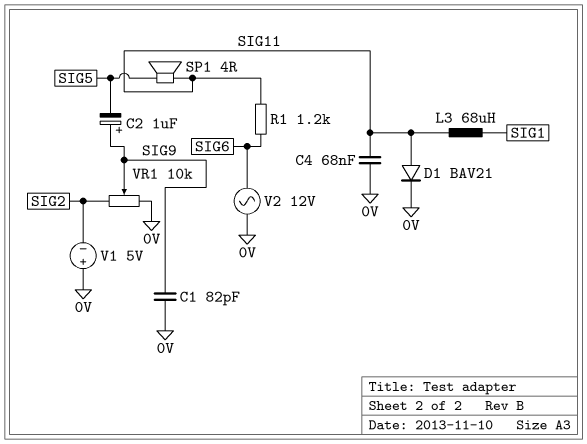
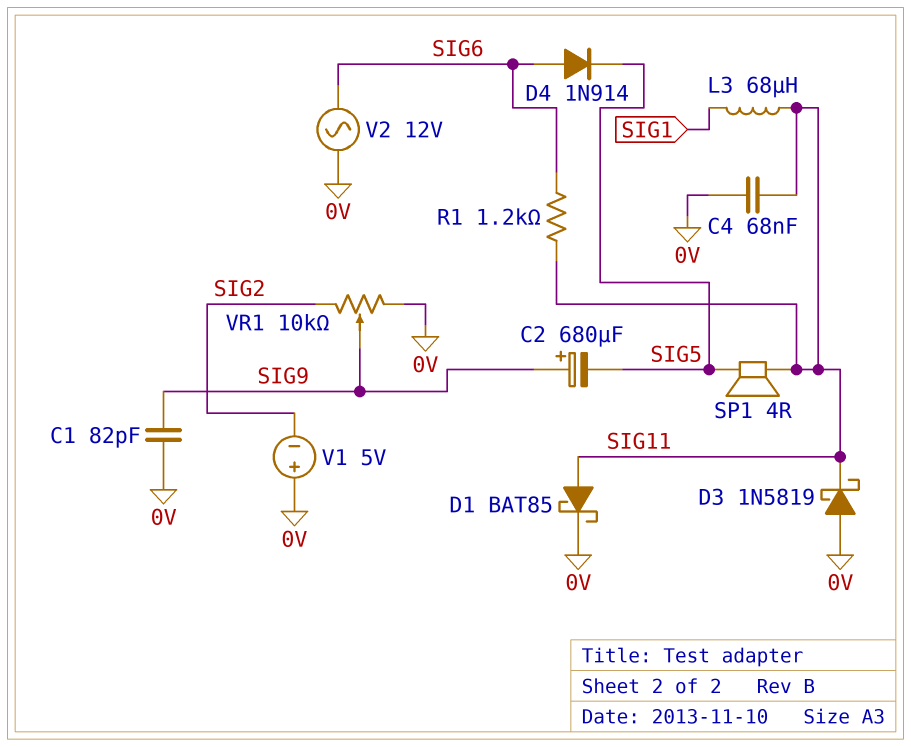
C2: 1uF (plus SIG9, minus SIG5) -> 680uF (plus SIG9, minus SIG5)
D1: diode BAV21 (A SIG11, K 0V) -> schottky BAT85 (A SIG11, K 0V)
D3: none -> schottky 1N5819 (A 0V, K SIG11)
D4: none -> diode 1N914 (A SIG6, K SIG5)

